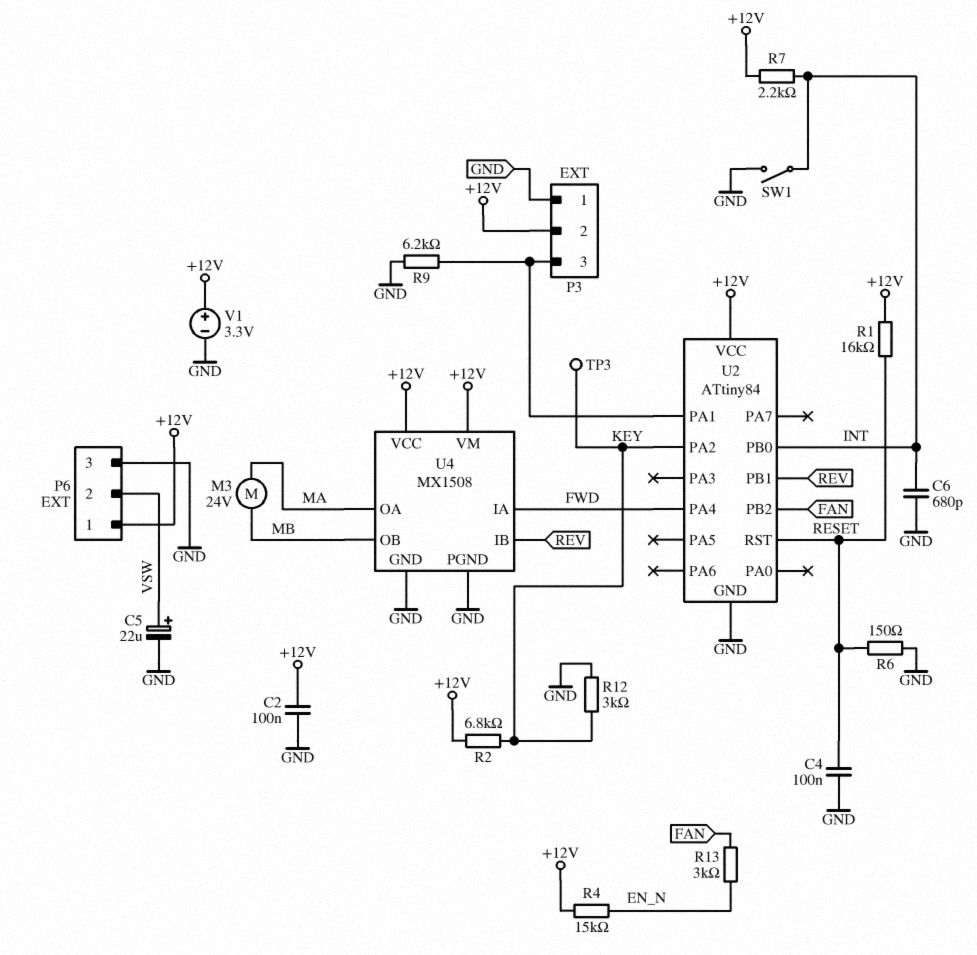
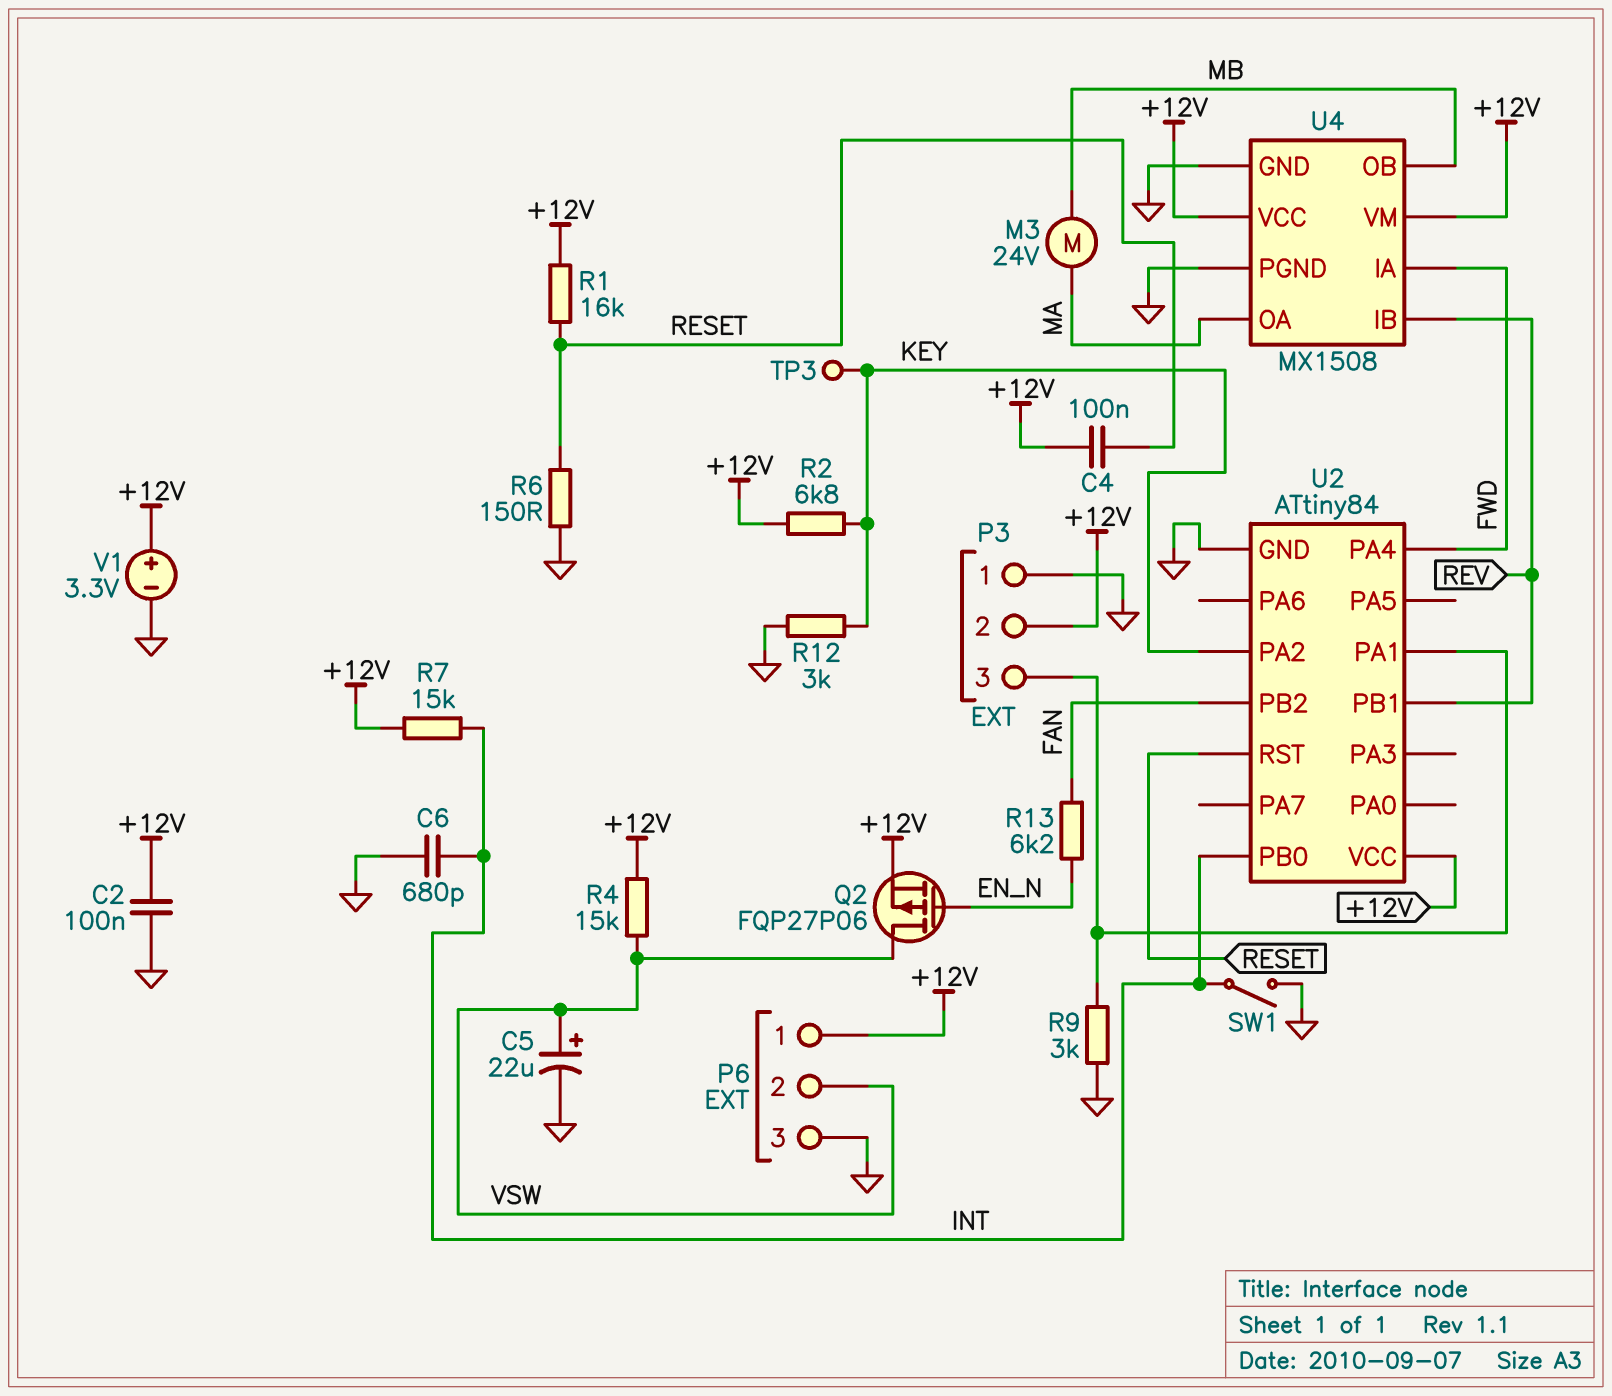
C4: 100nF (GND, RESET) -> 100nF (+12V, RESET)
Q2: none -> PMOS FQP27P06 (G EN_N, D VSW, S +12V)
R4: 15k (+12V, EN_N) -> 15k (+12V, VSW)
R7: 2.2k (+12V, INT) -> 15k (+12V, INT)
R9: 6.2k (GND, P3/3) -> 3k (GND, P3/3)
R13: 3k (EN_N, FAN) -> 6.2k (EN_N, FAN)

